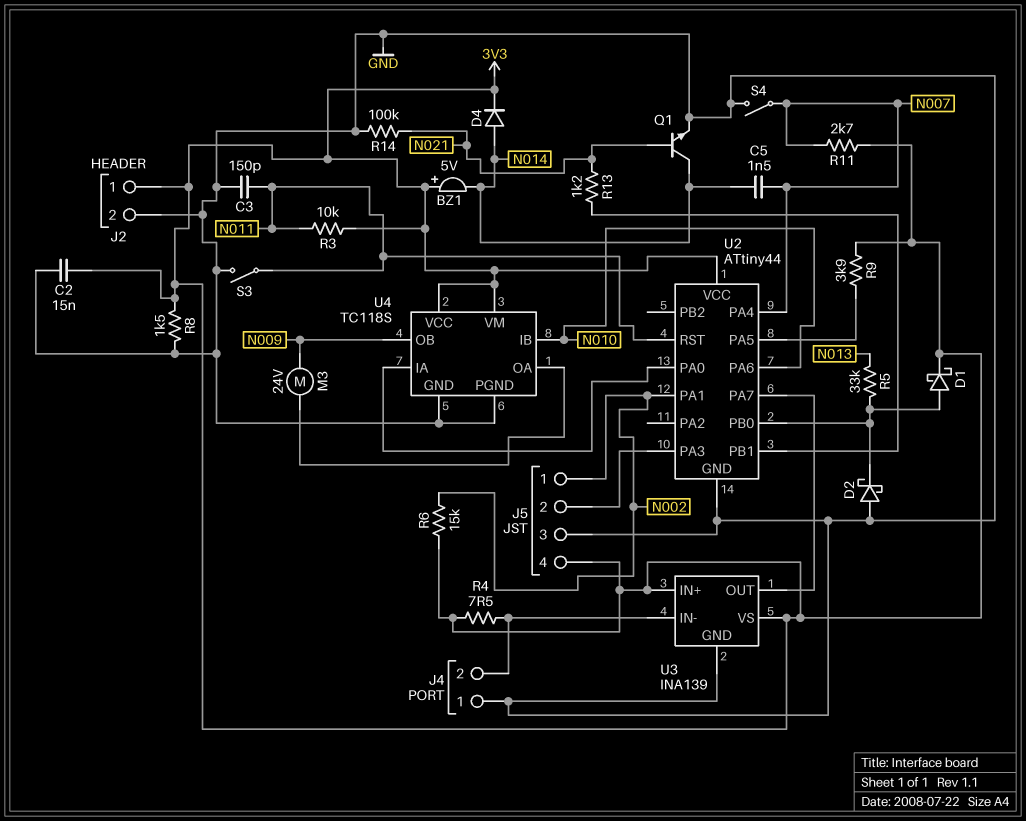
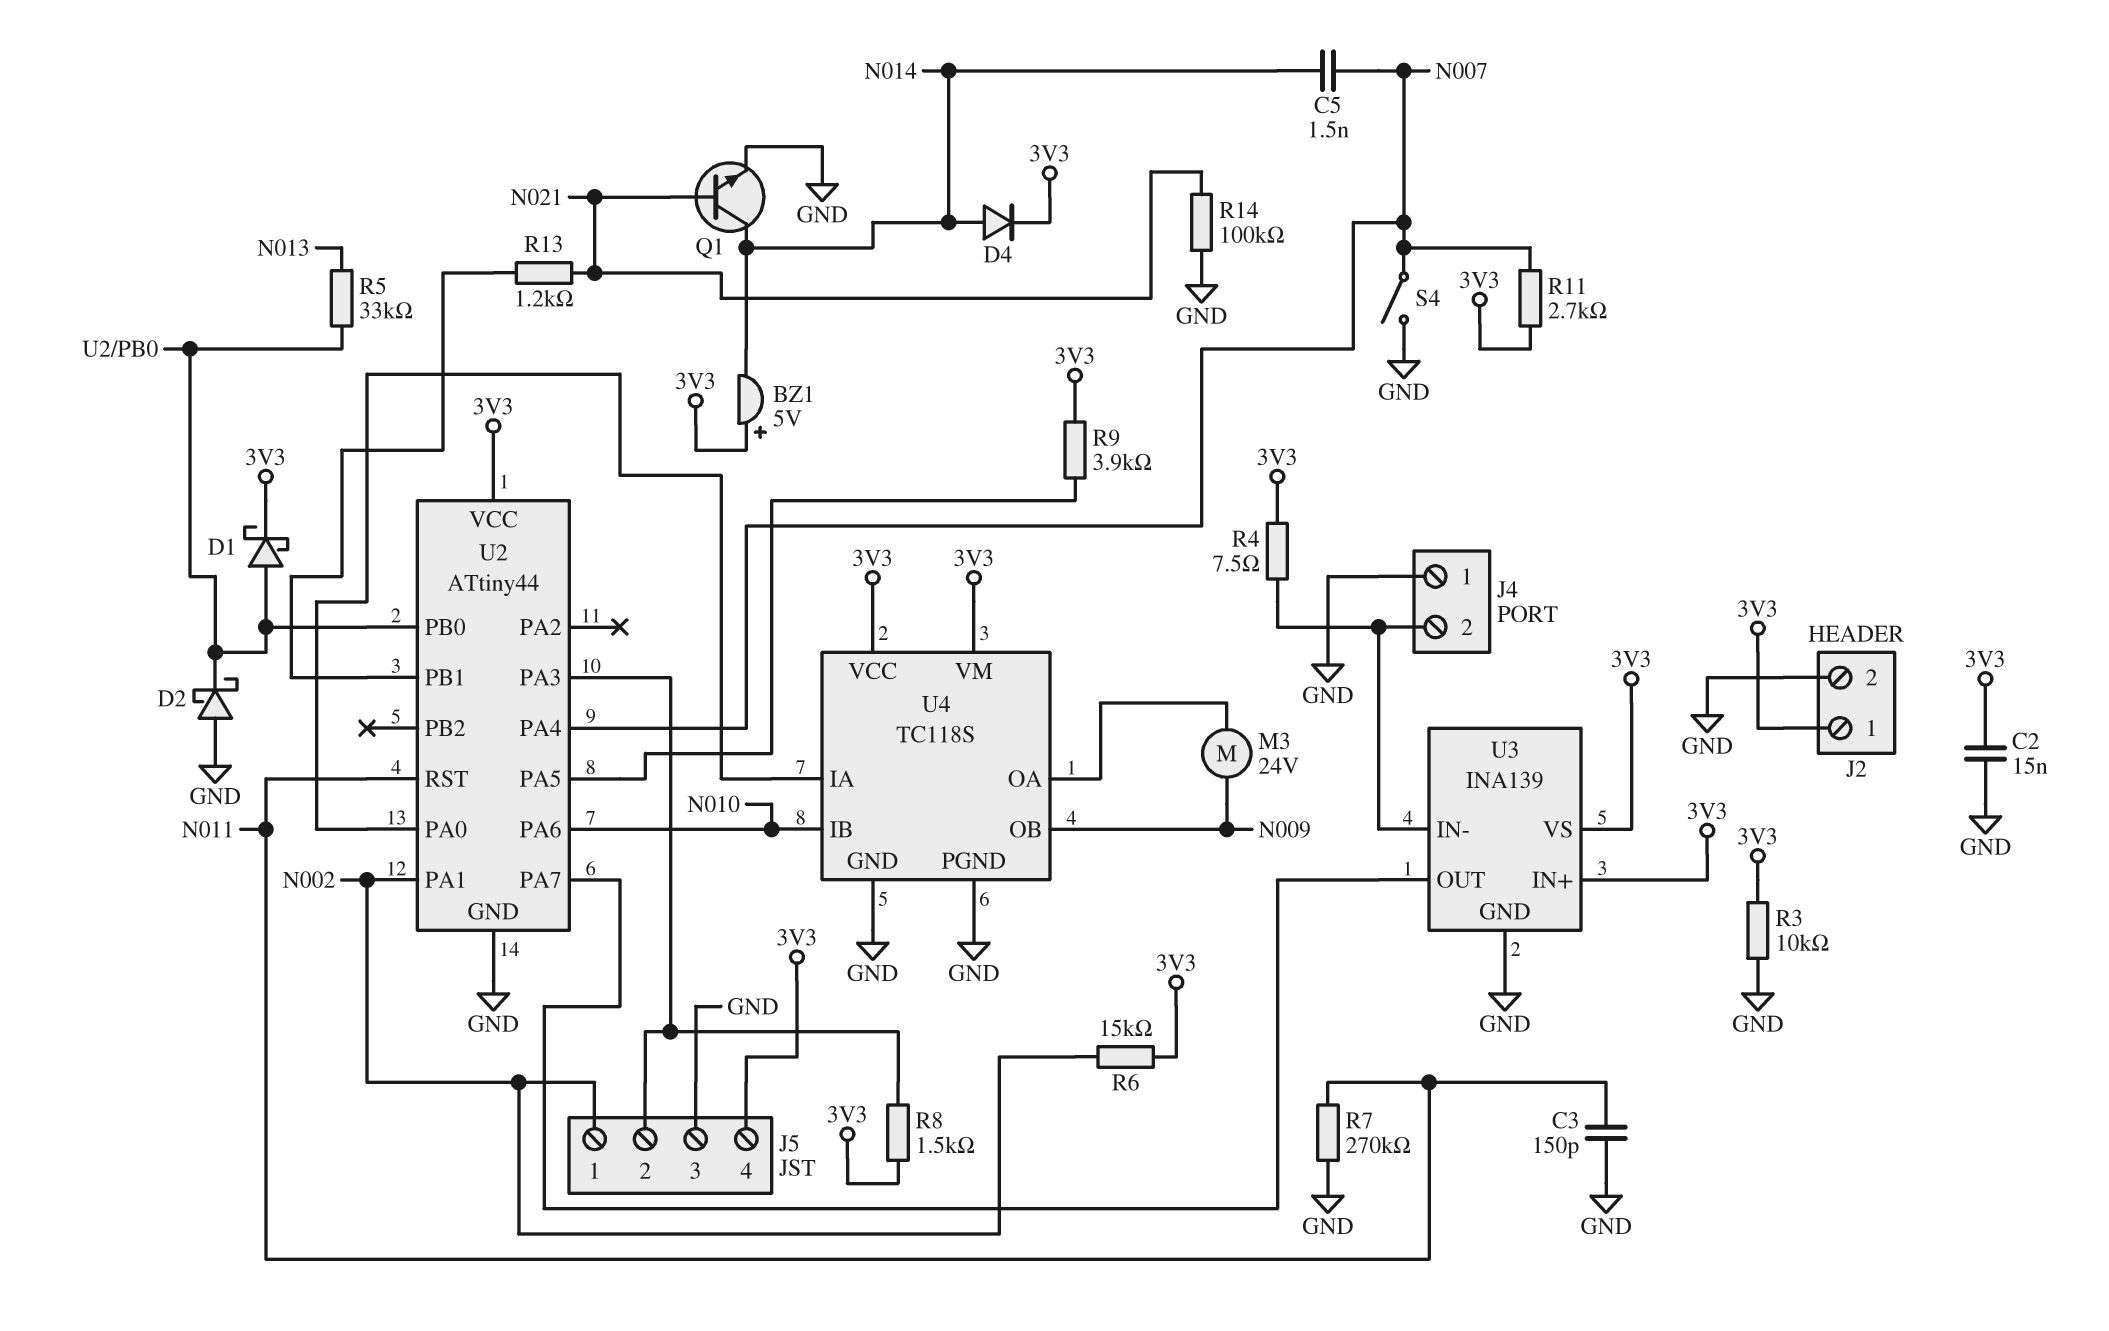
R3: 10k (3V3, N011) -> 10k (3V3, GND)
R7: none -> 270k (GND, N011)
R8: 1.5k (3V3, GND) -> 1.5k (3V3, J5/2)
S3: switch (GND, N011) -> none

